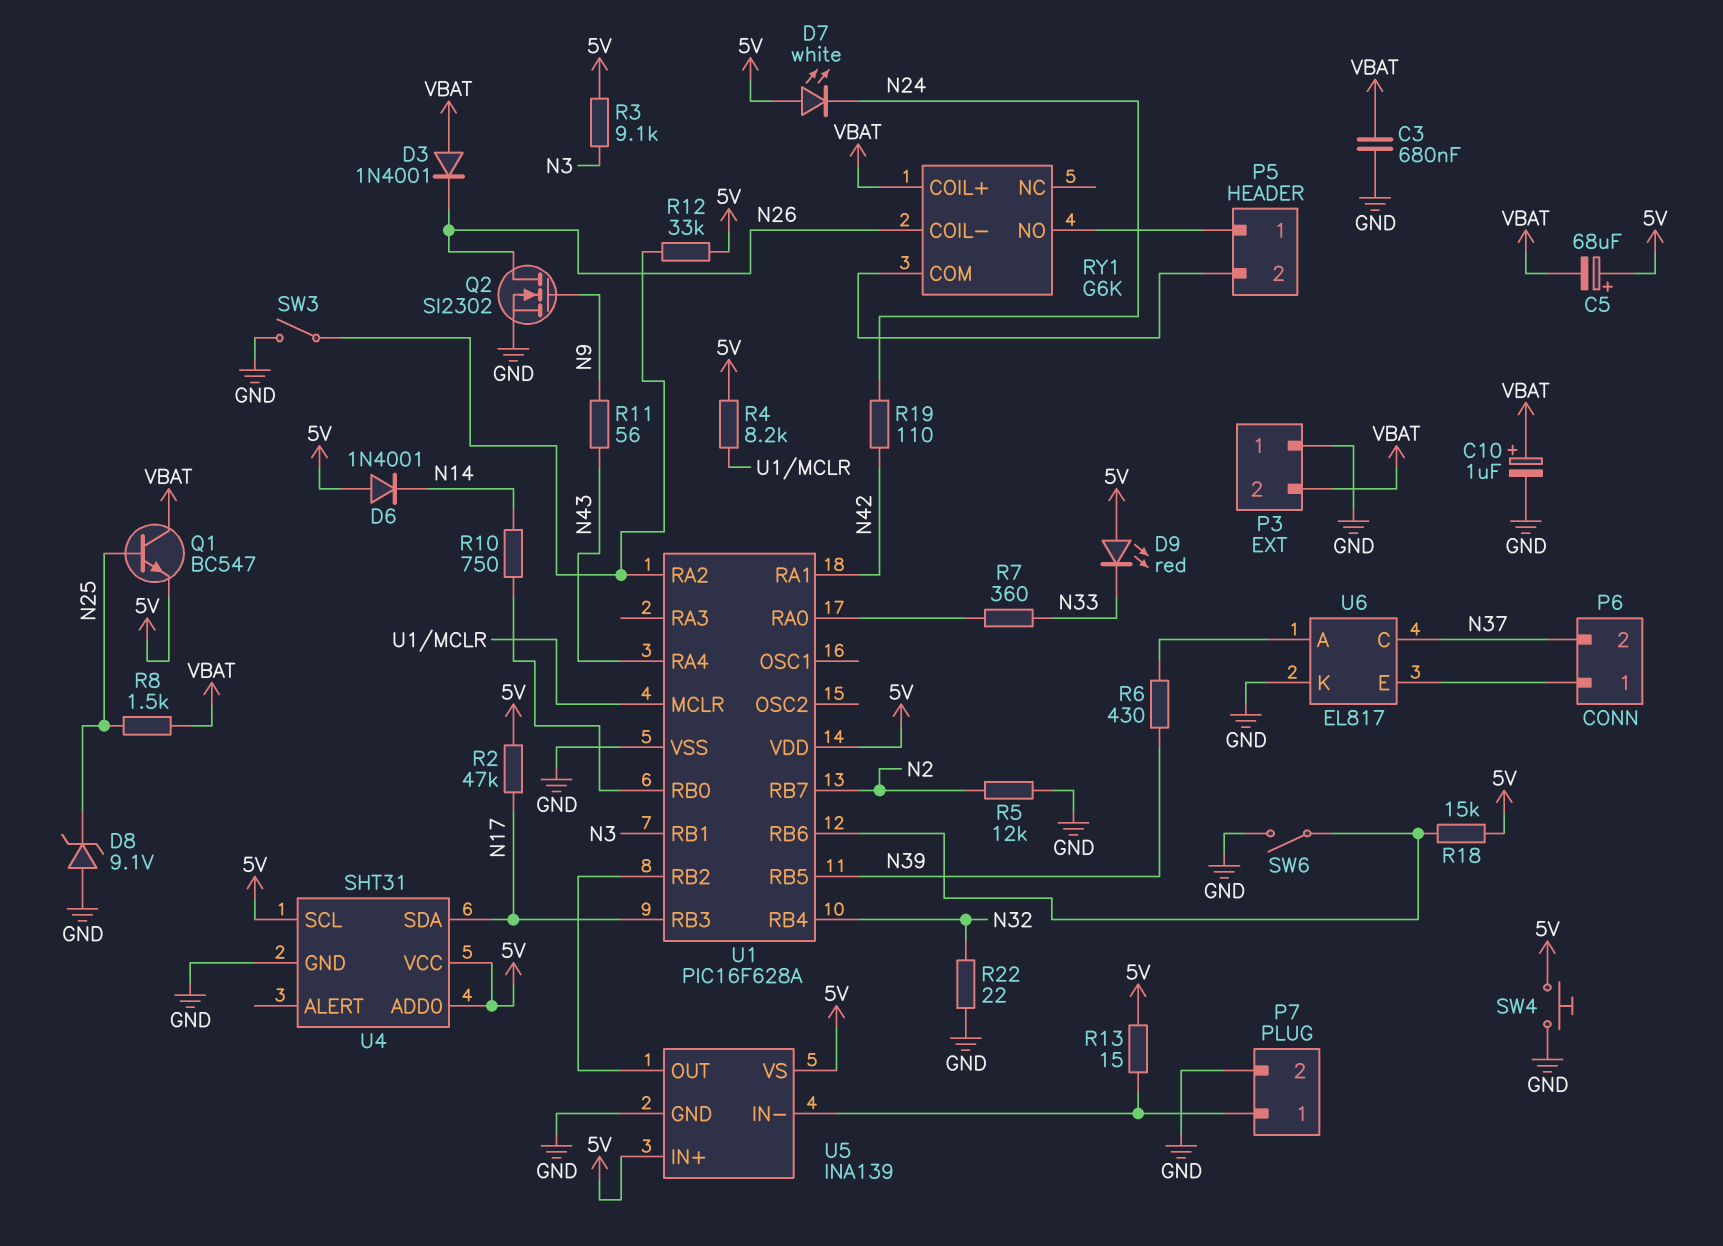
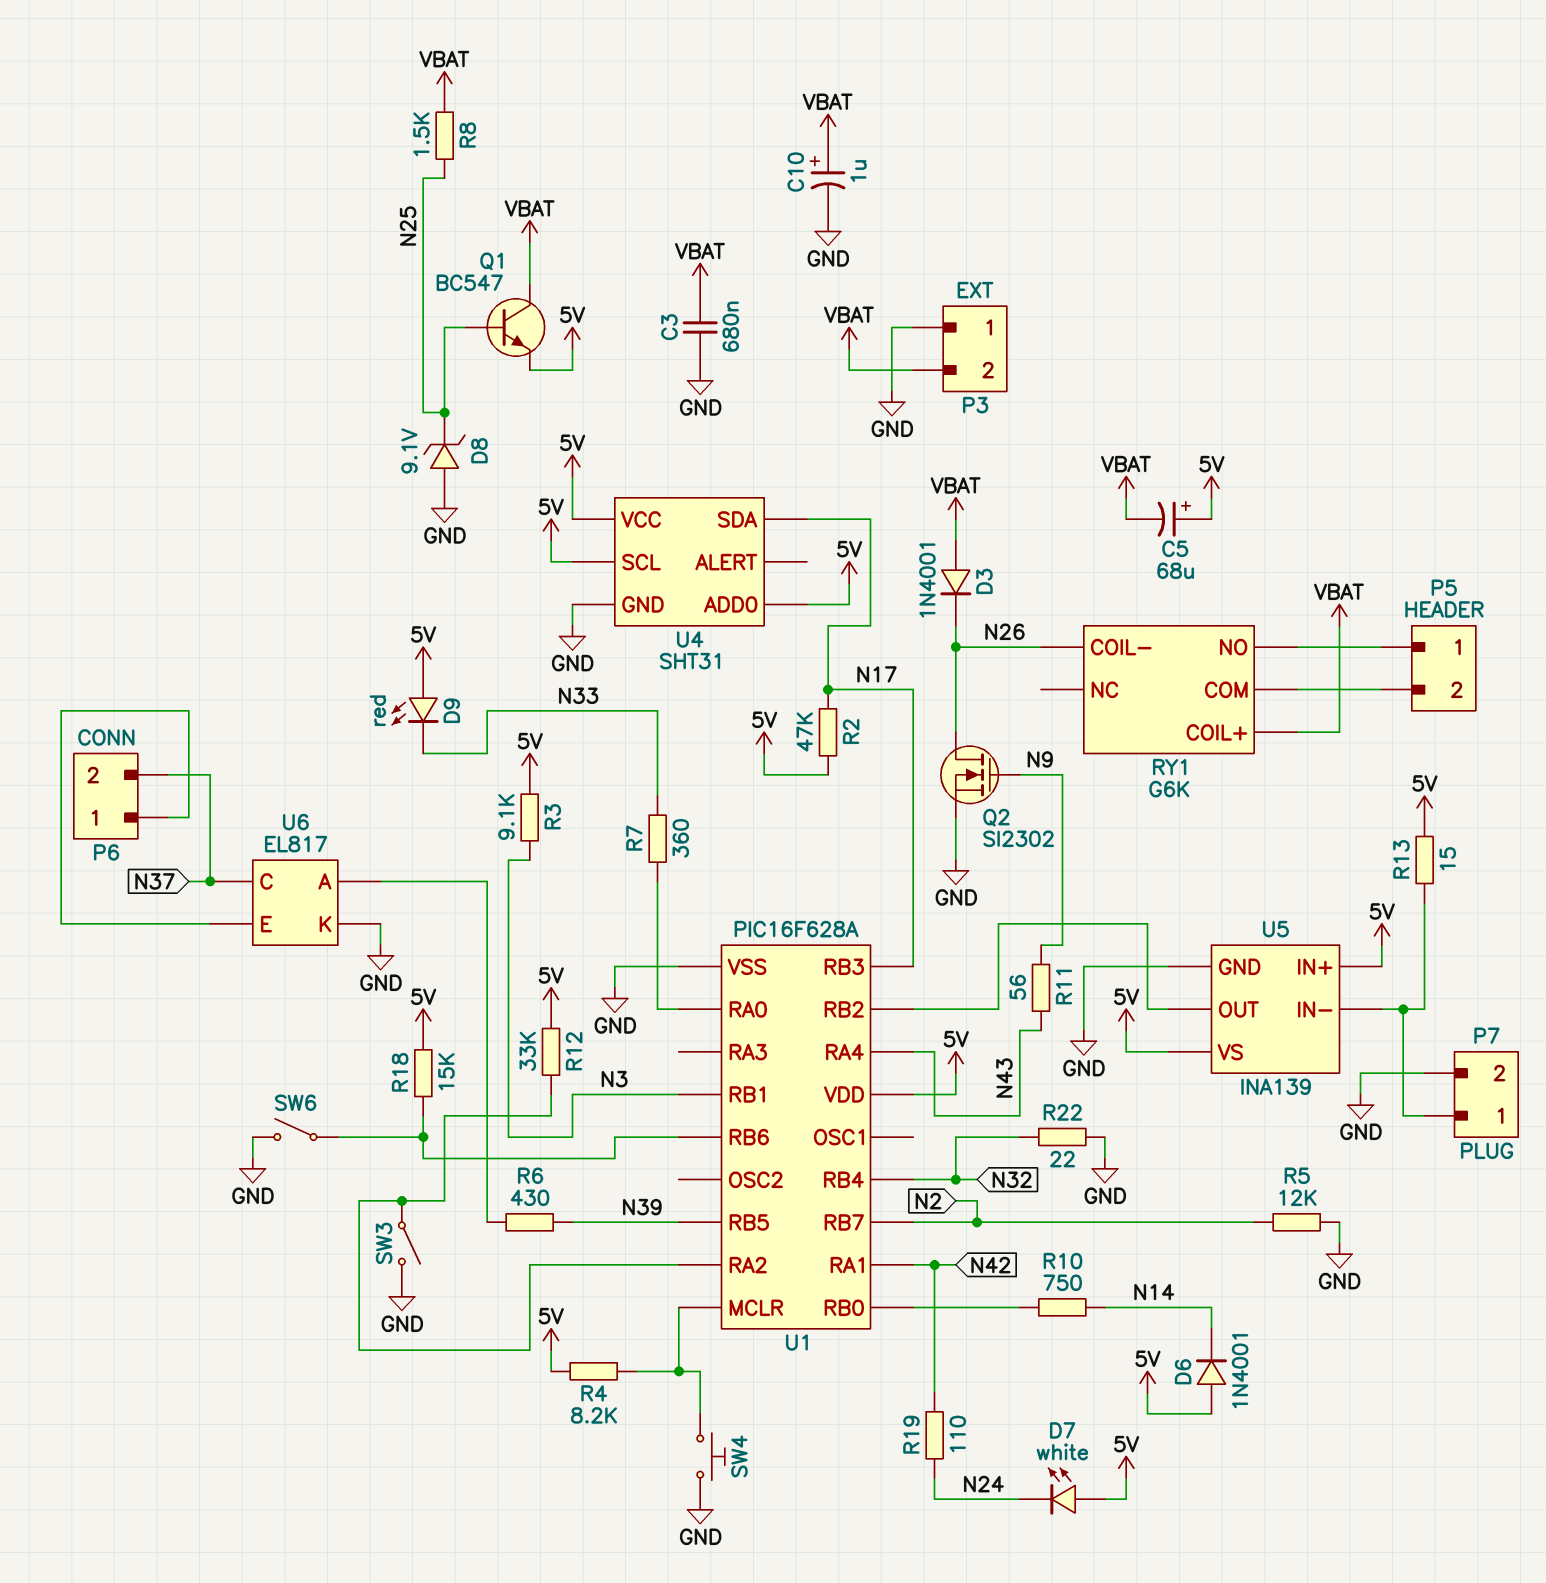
SW4: button (5V, GND) -> button (GND, U1/MCLR)

